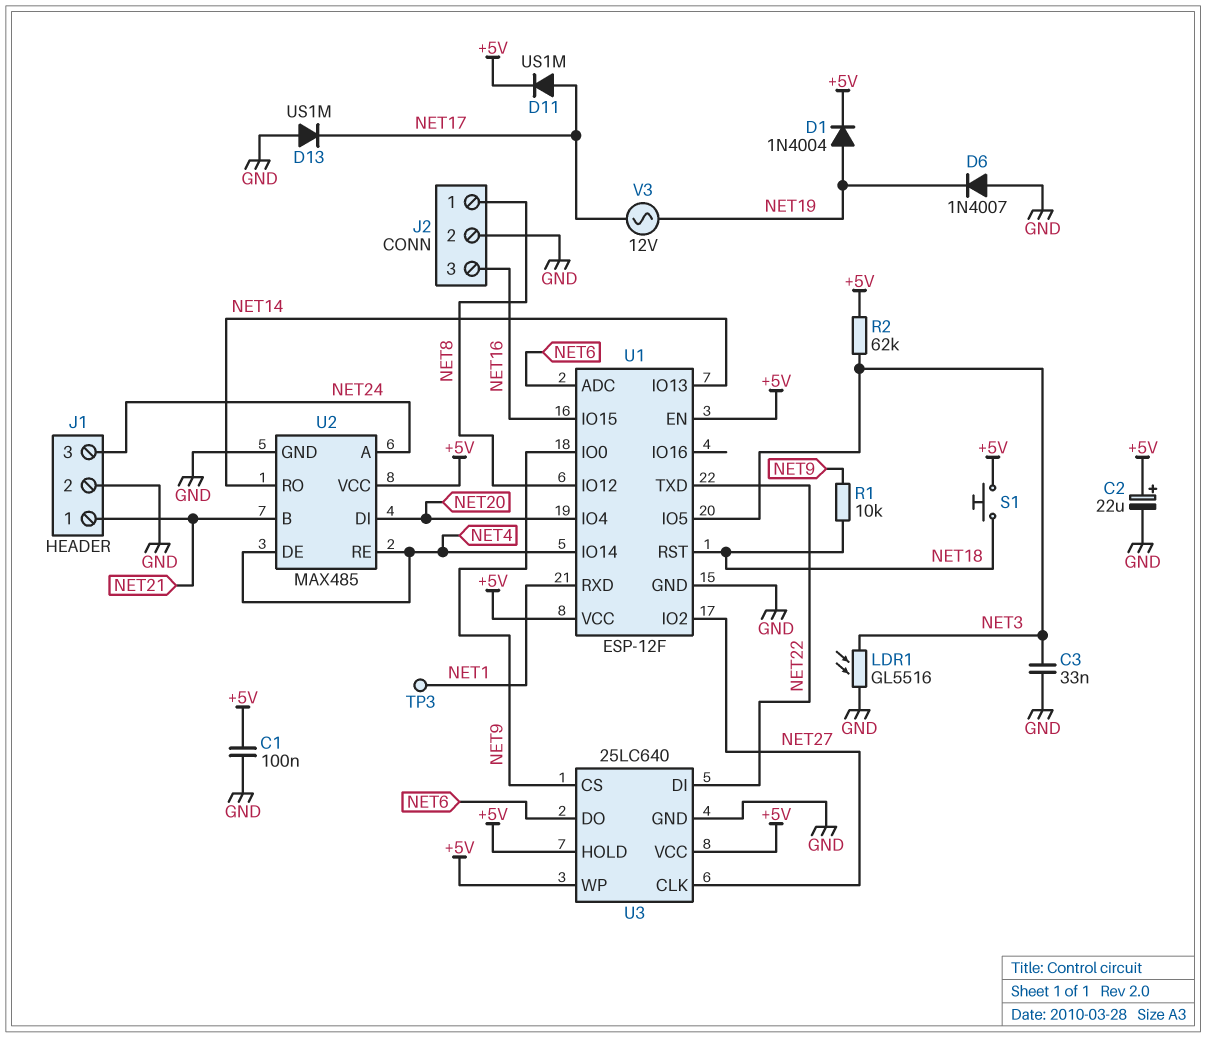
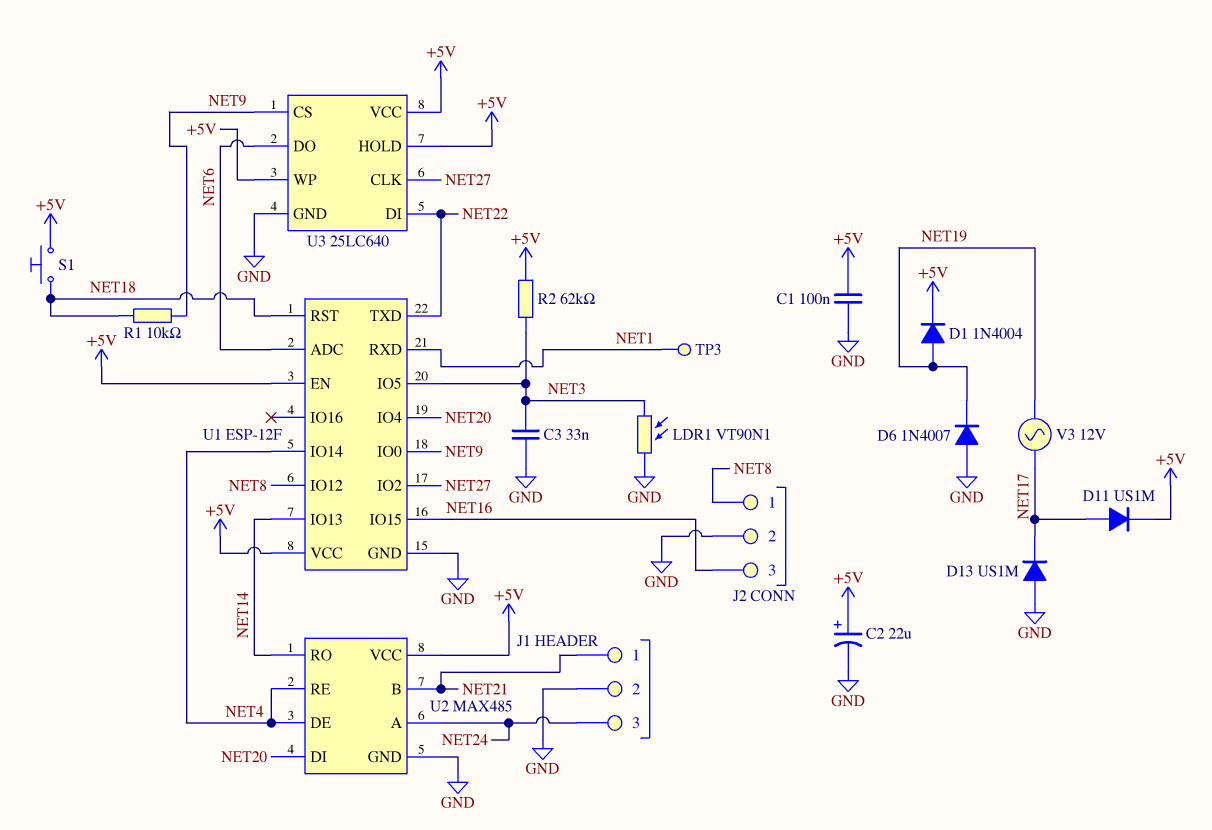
LDR1: GL5516 (GND, NET3) -> VT90N1 (GND, NET3)

